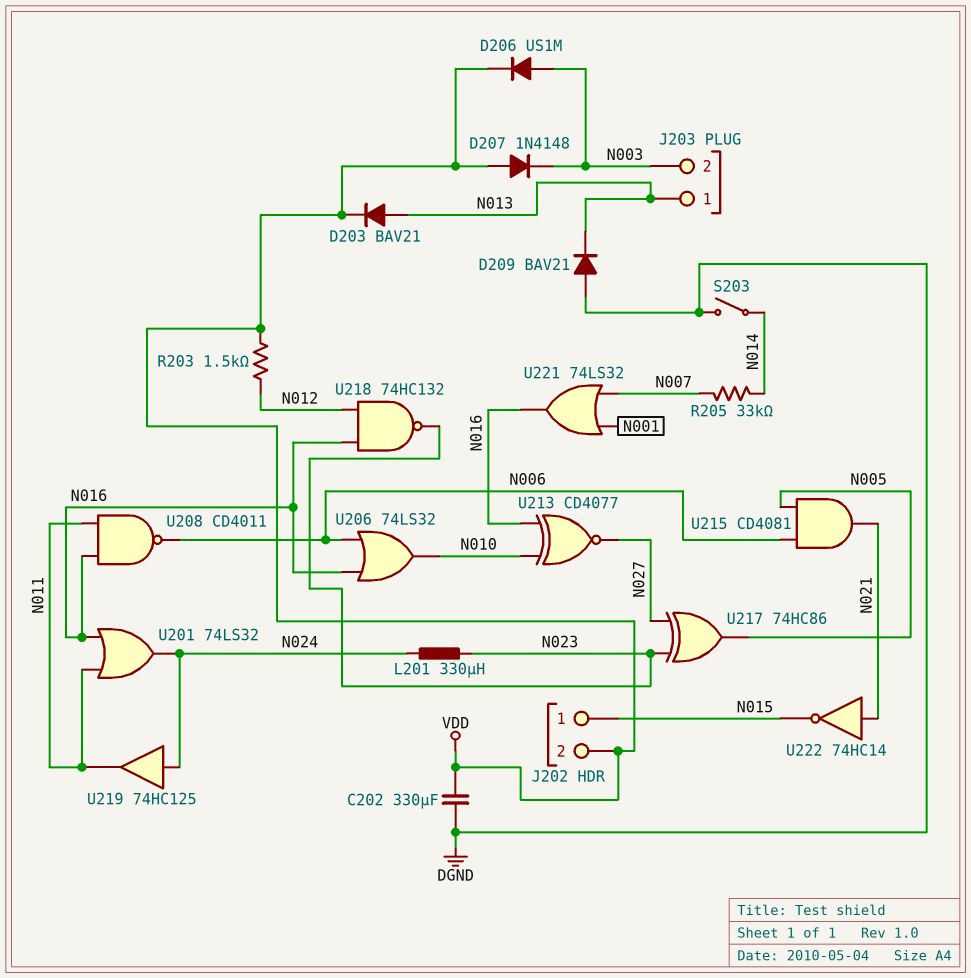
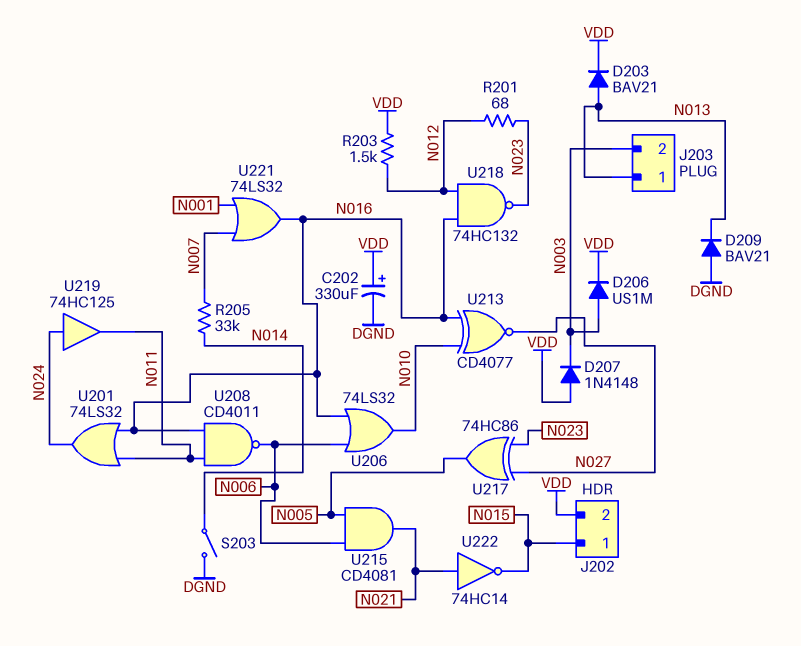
C202: 330uF (DGND, VDD) -> 330uF (plus VDD, minus DGND)
L201: 330uH (N023, N024) -> none
R201: none -> 68 (N012, N023)

